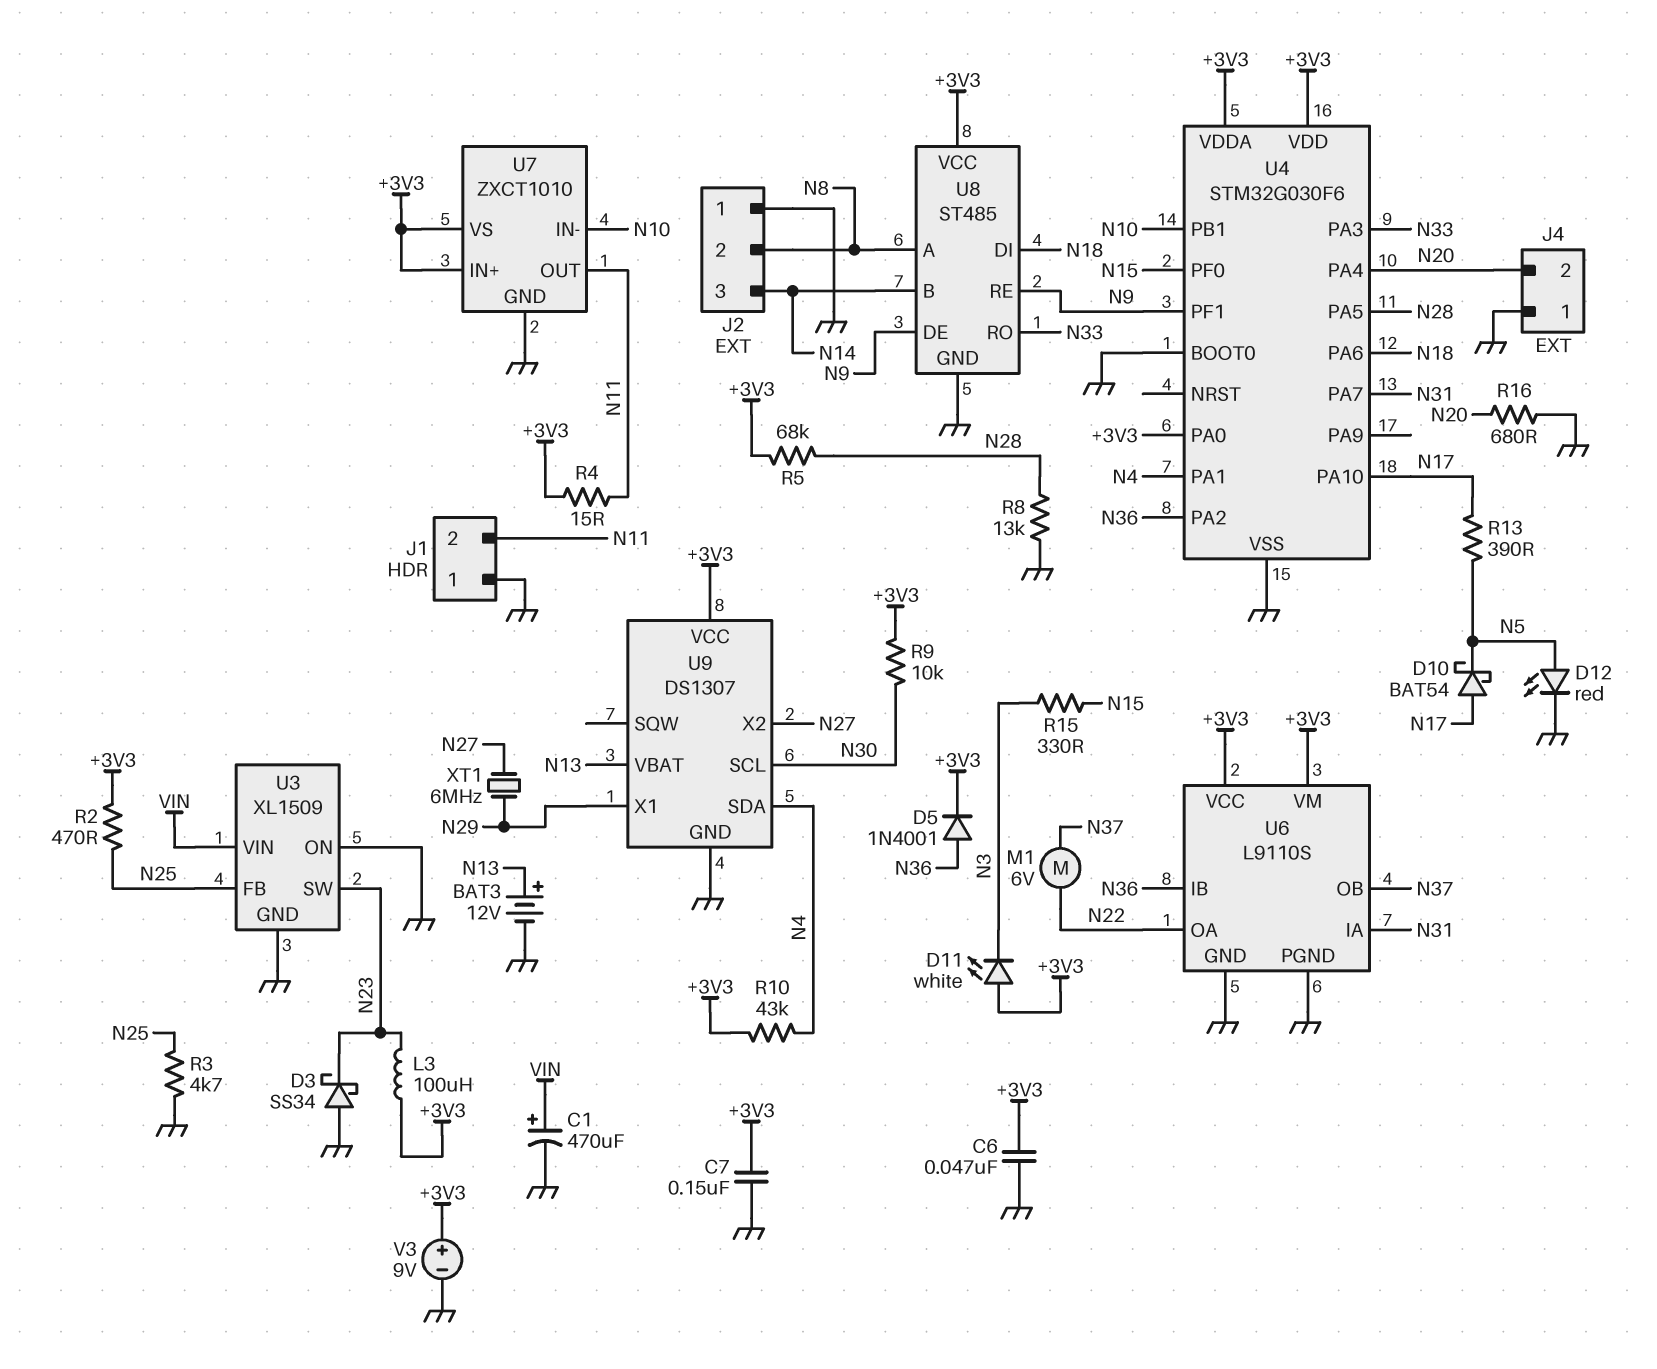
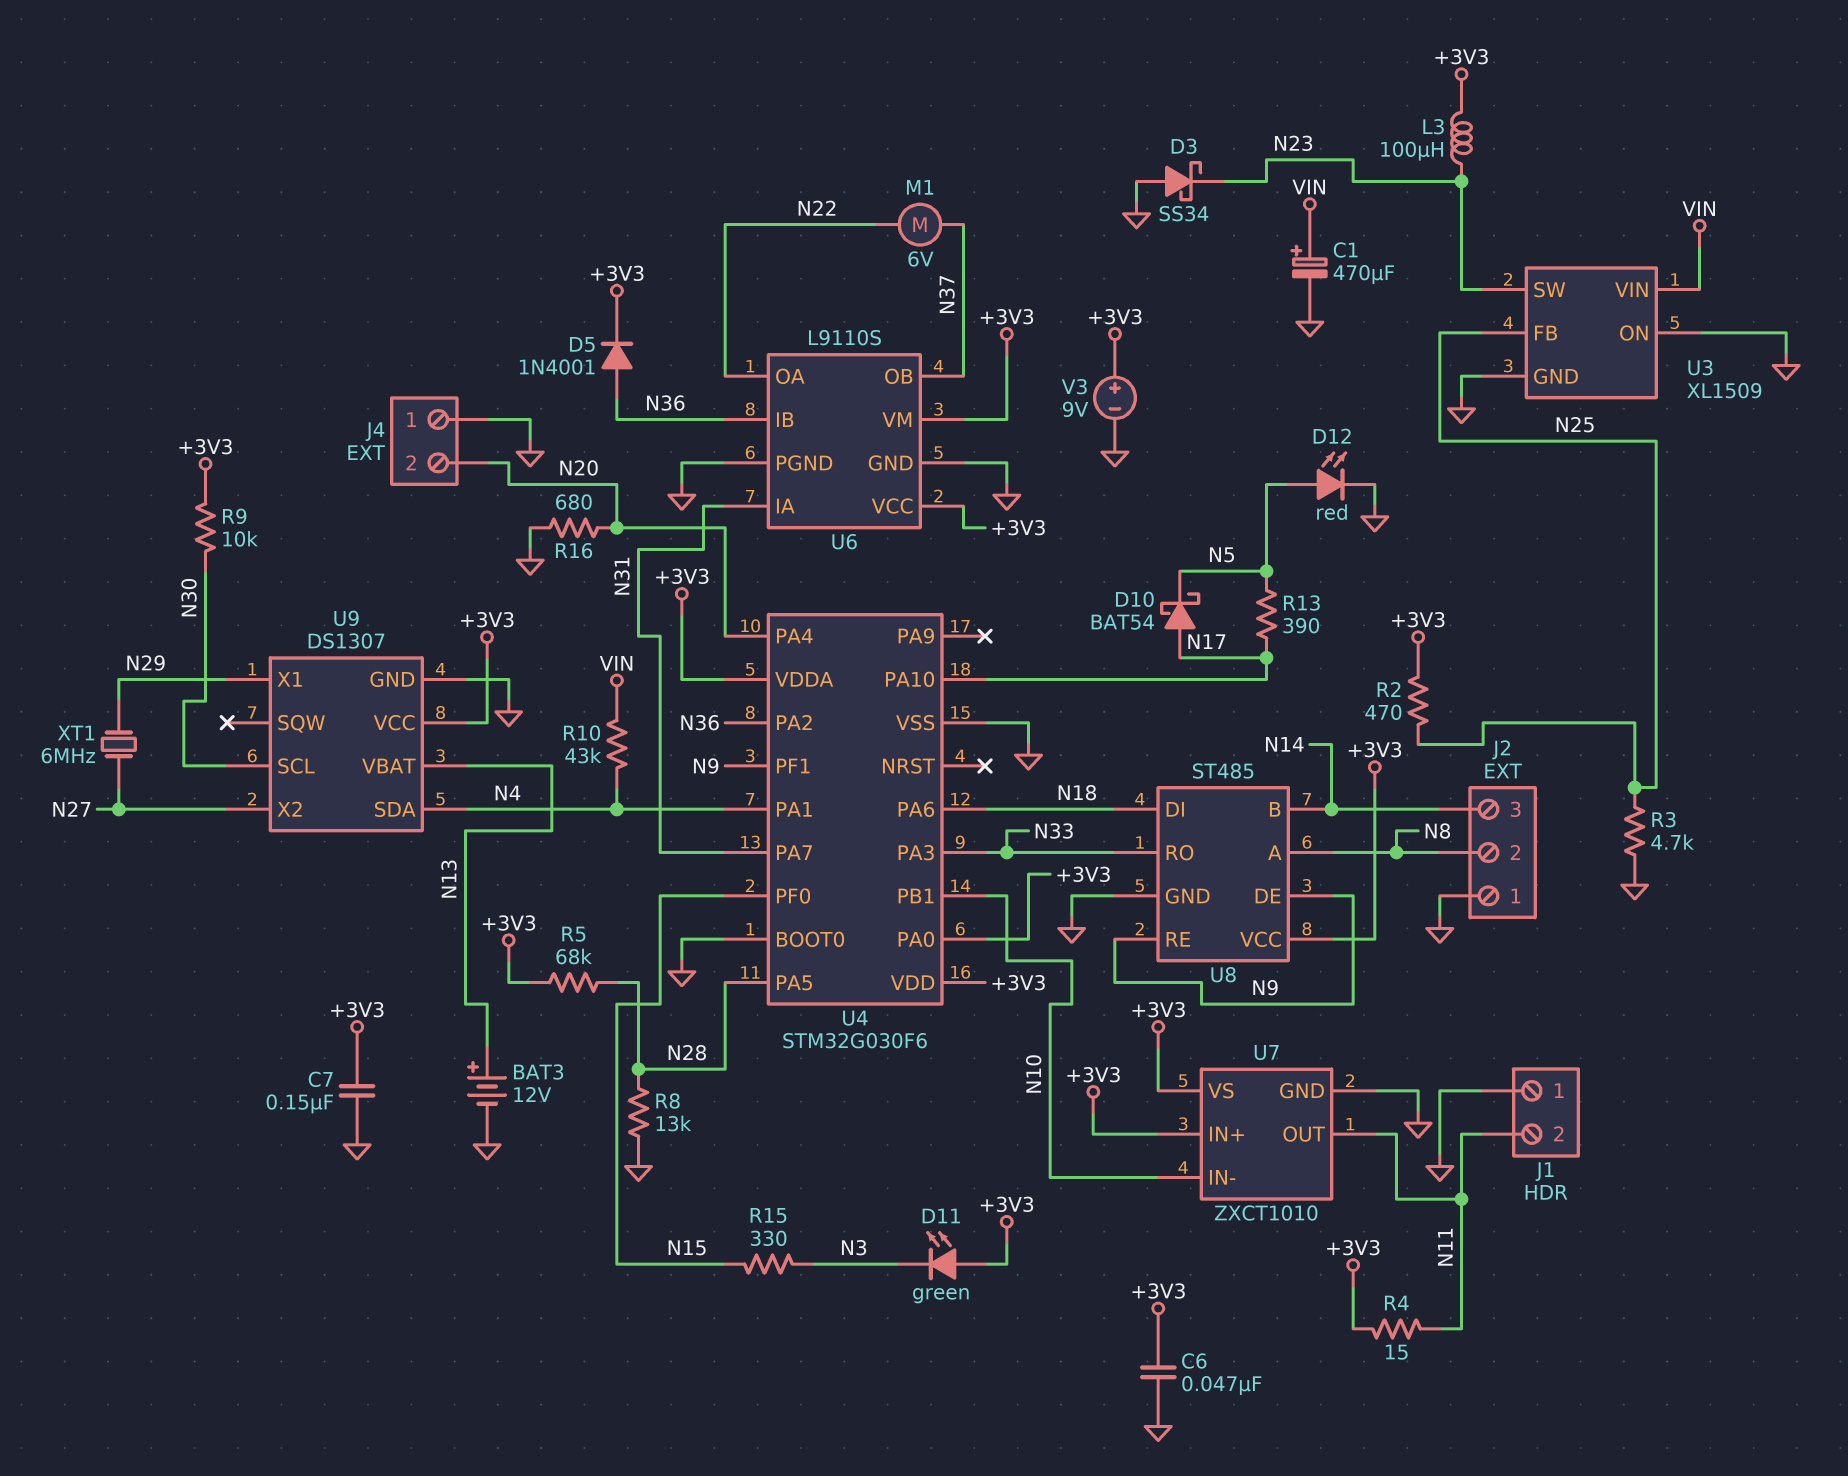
D11: LED white (A +3V3, K N3) -> LED green (A +3V3, K N3)
R10: 43k (+3V3, N4) -> 43k (N4, VIN)

